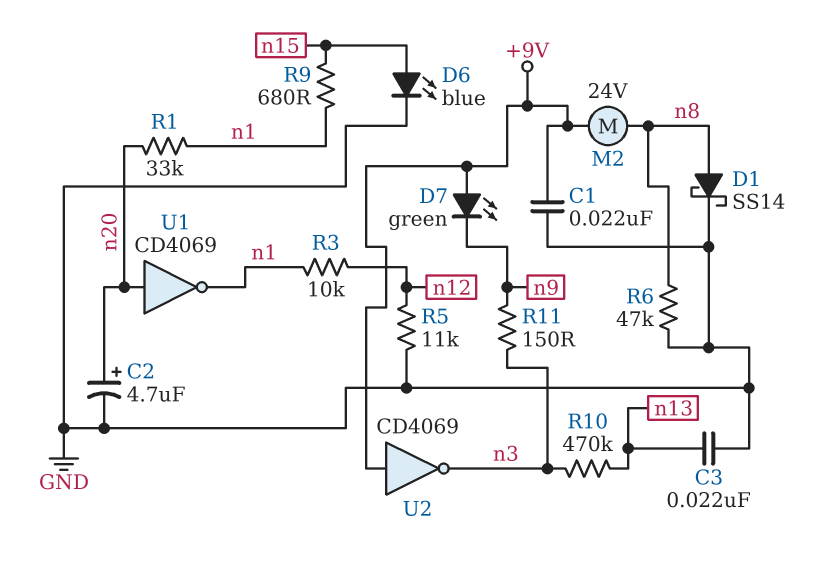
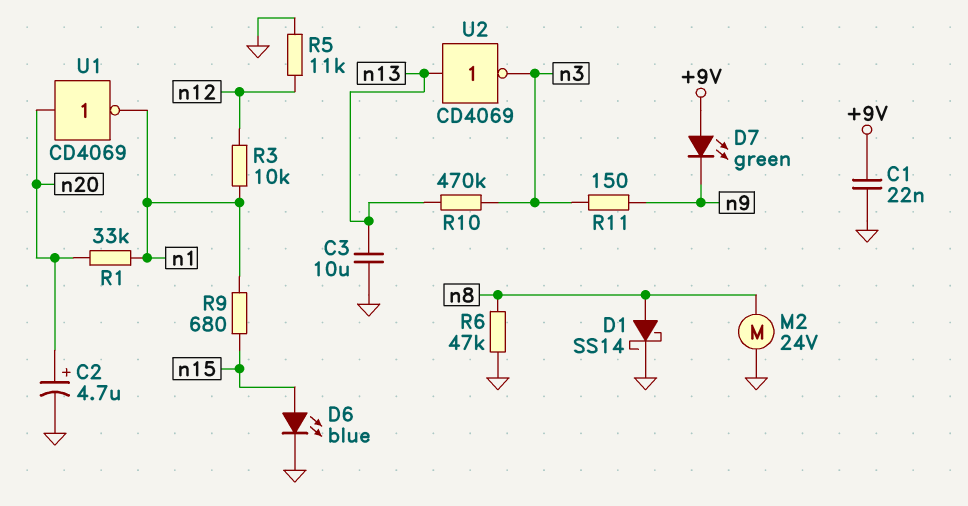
C3: 22nF (GND, n13) -> 10uF (GND, n13)
M2: motor 24V (+9V, n8) -> motor 24V (GND, n8)
U2: NOT CD4069 (in +9V, out n3) -> NOT CD4069 (in n13, out n3)

